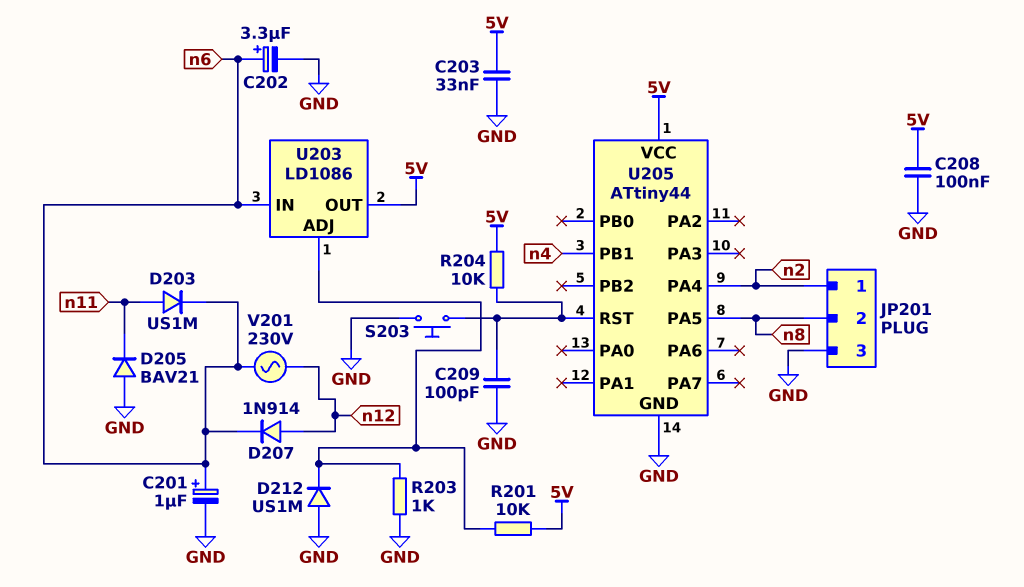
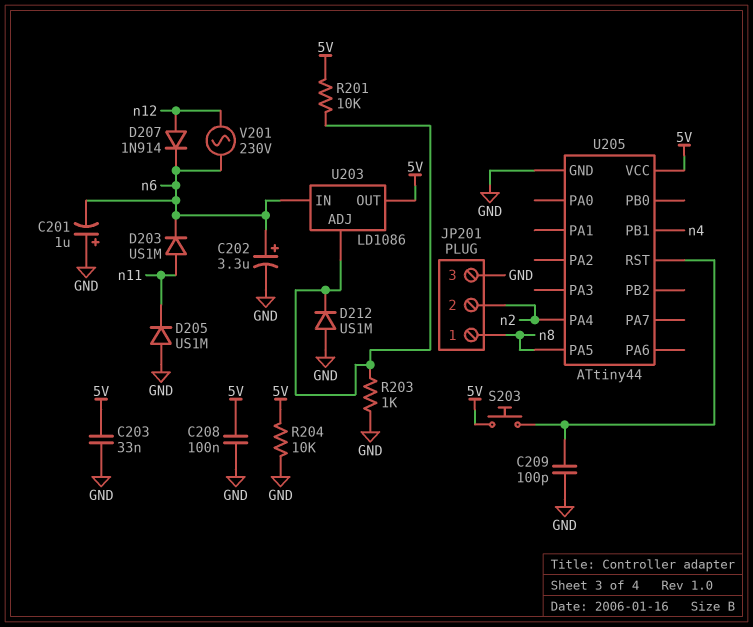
C201: 1uF (plus n6, minus GND) -> 1uF (plus GND, minus n6)
D205: diode BAV21 (A GND, K n11) -> diode US1M (A GND, K n11)
JP201 pin 1: n2 -> n8
JP201 pin 2: n8 -> n2
R204: 10k (5V, U205/RST) -> 10k (5V, GND)
S203: button (GND, U205/RST) -> button (5V, U205/RST)

